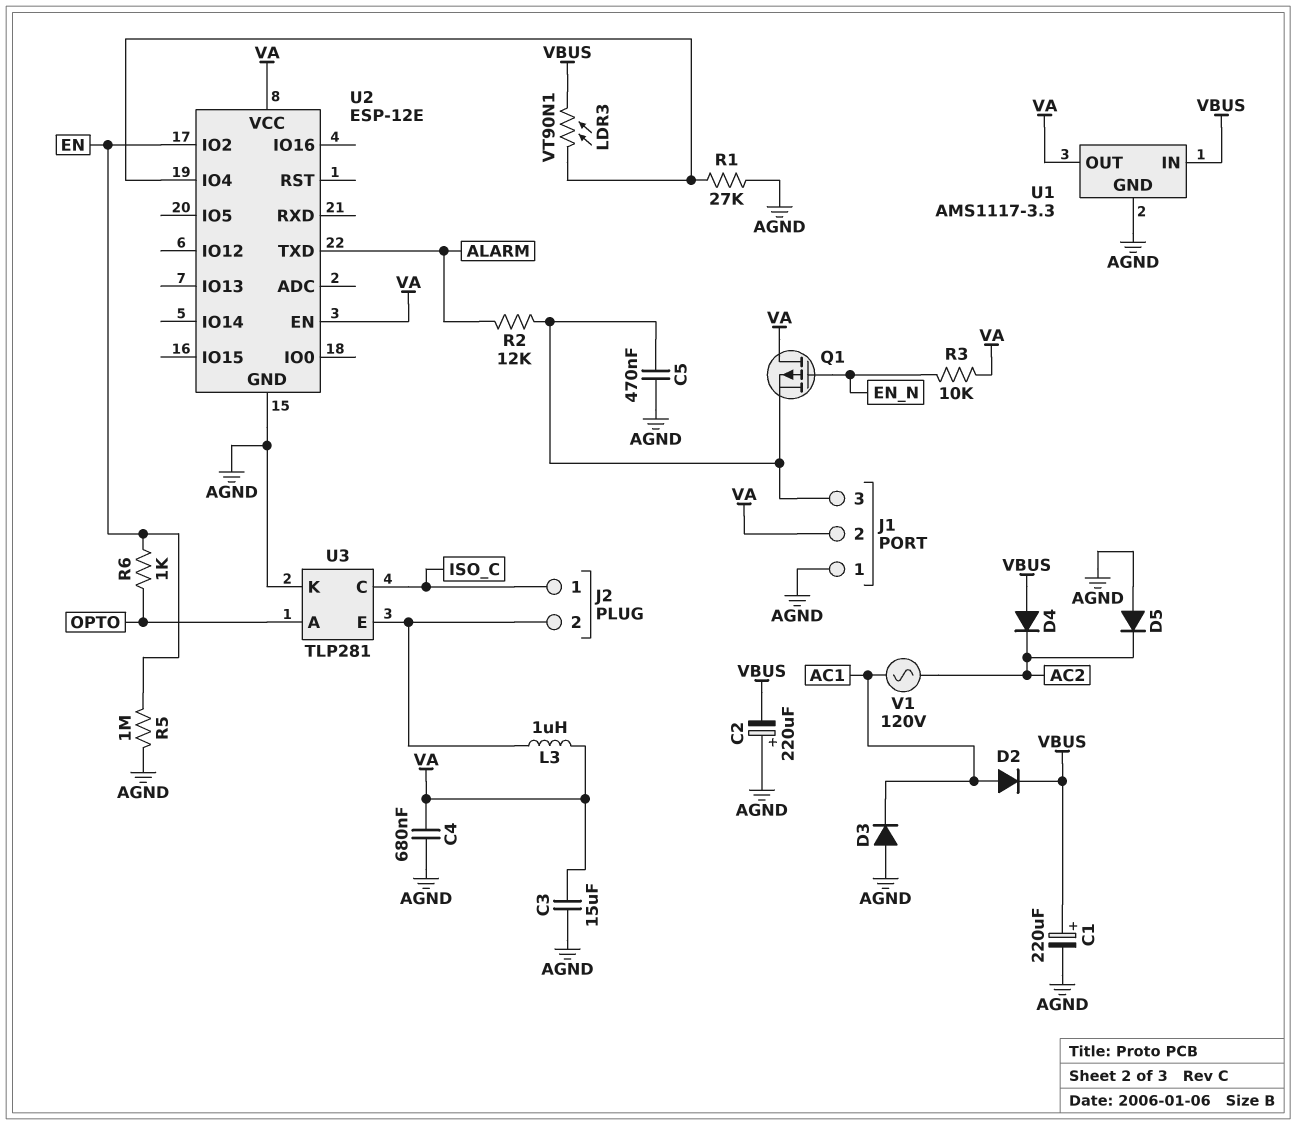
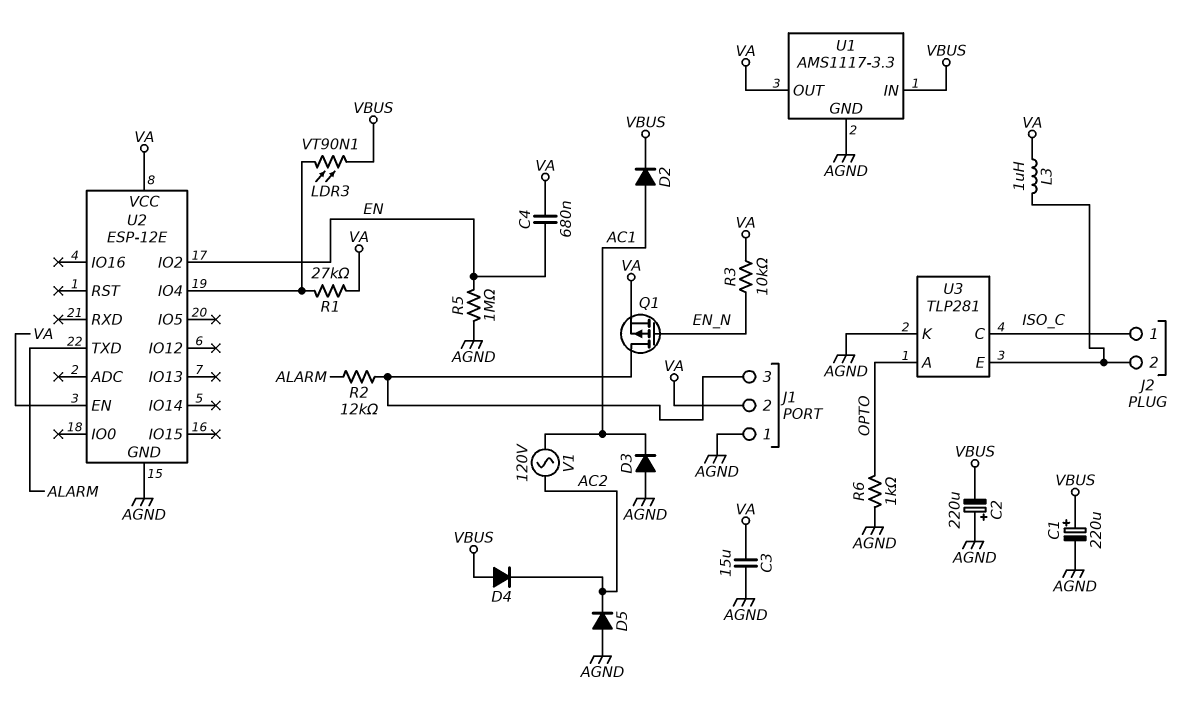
C4: 680nF (AGND, VA) -> 680nF (EN, VA)
C5: 470nF (AGND, J1/3) -> none
Q1: PMOS (G EN_N, D VA, S J1/3) -> PMOS (G EN_N, D J1/3, S VA)
R1: 27k (AGND, U2/IO4) -> 27k (U2/IO4, VA)
R6: 1k (EN, OPTO) -> 1k (AGND, OPTO)

